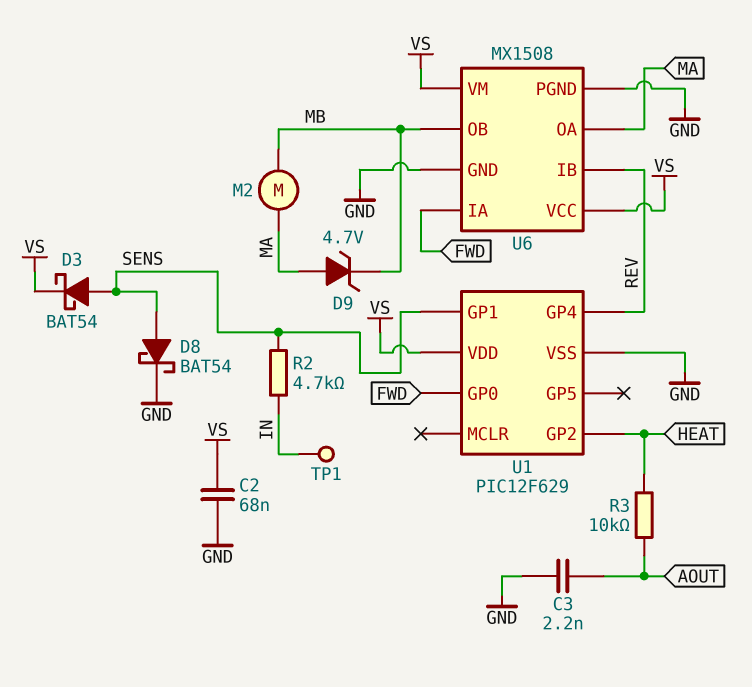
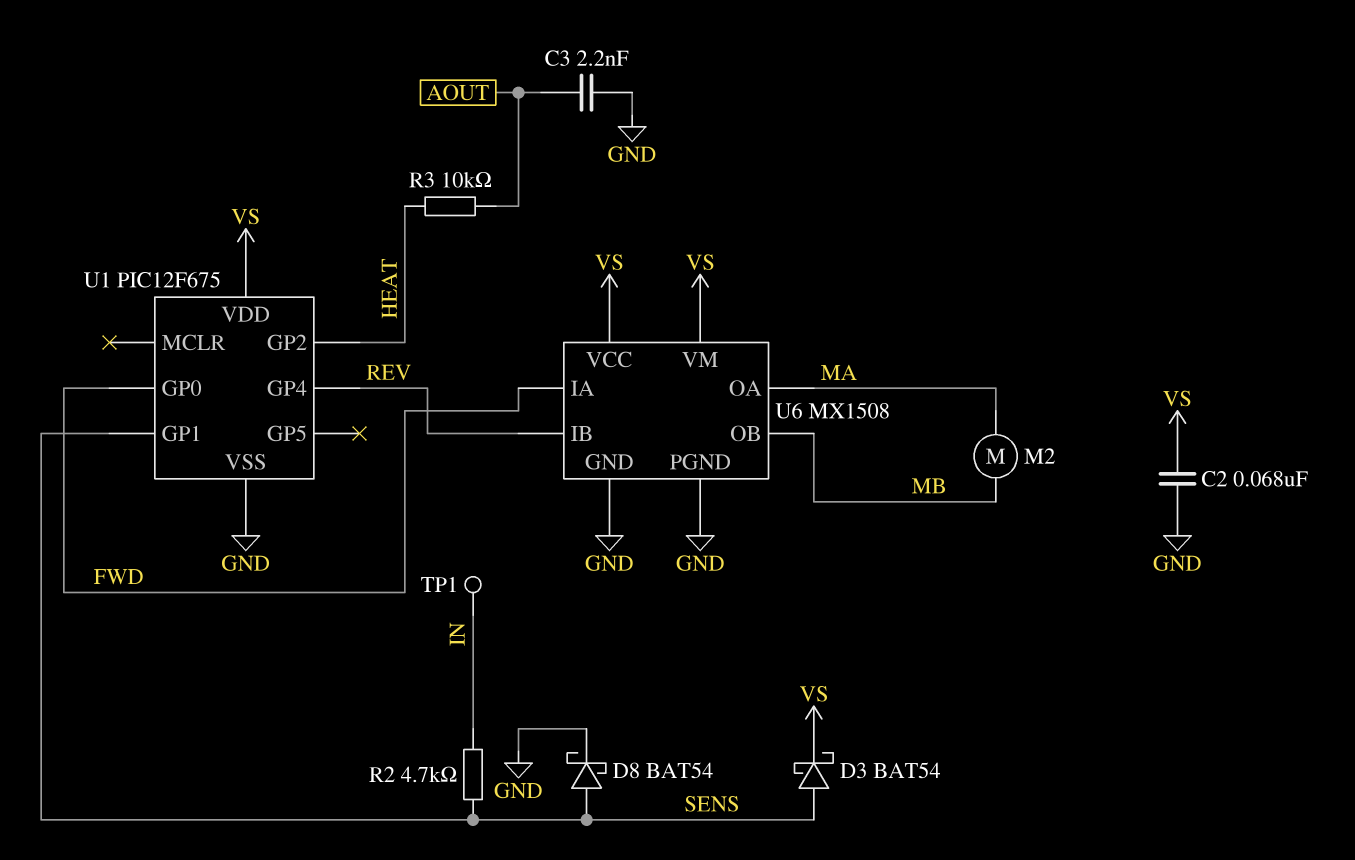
D9: zener 4.7V (A MA, K MB) -> none
U1: PIC12F629 -> PIC12F675

